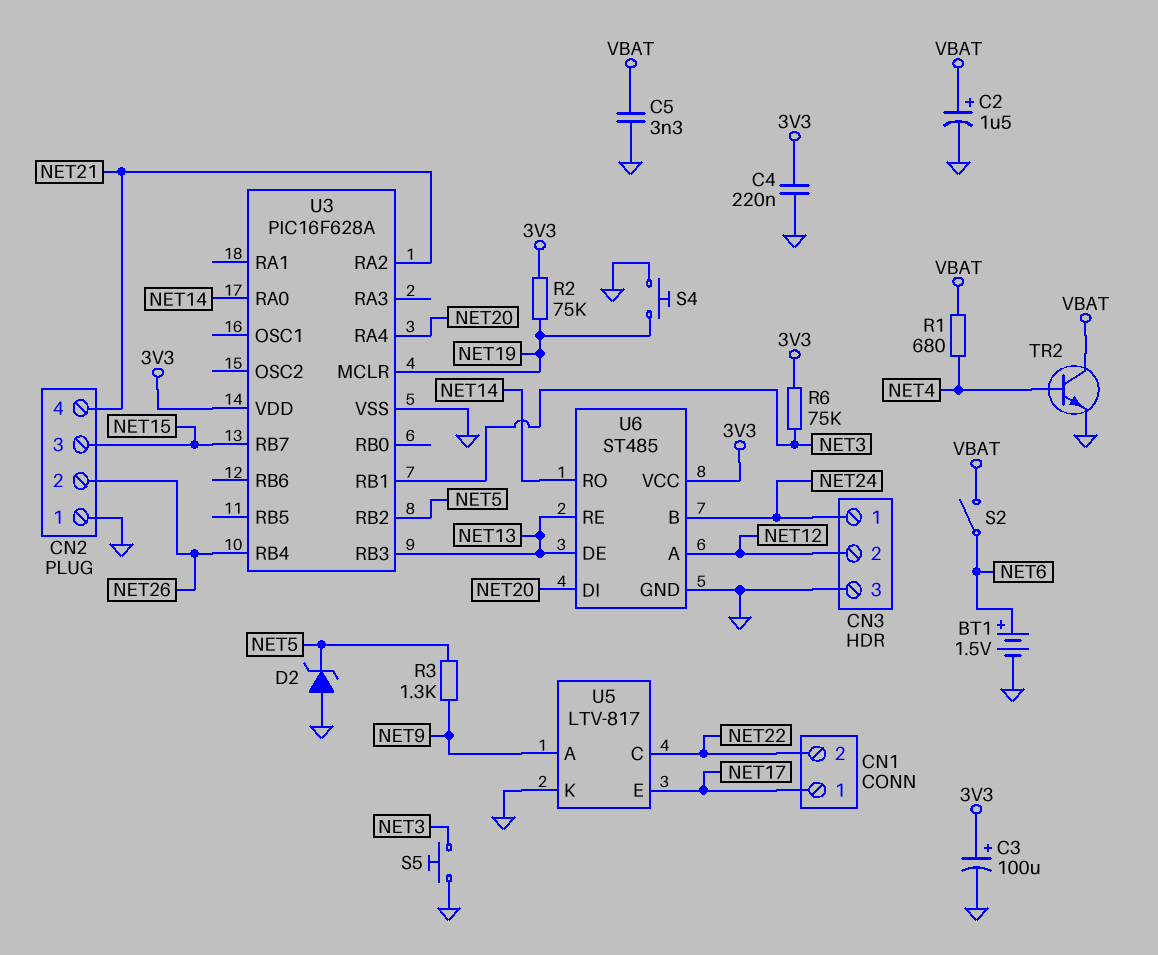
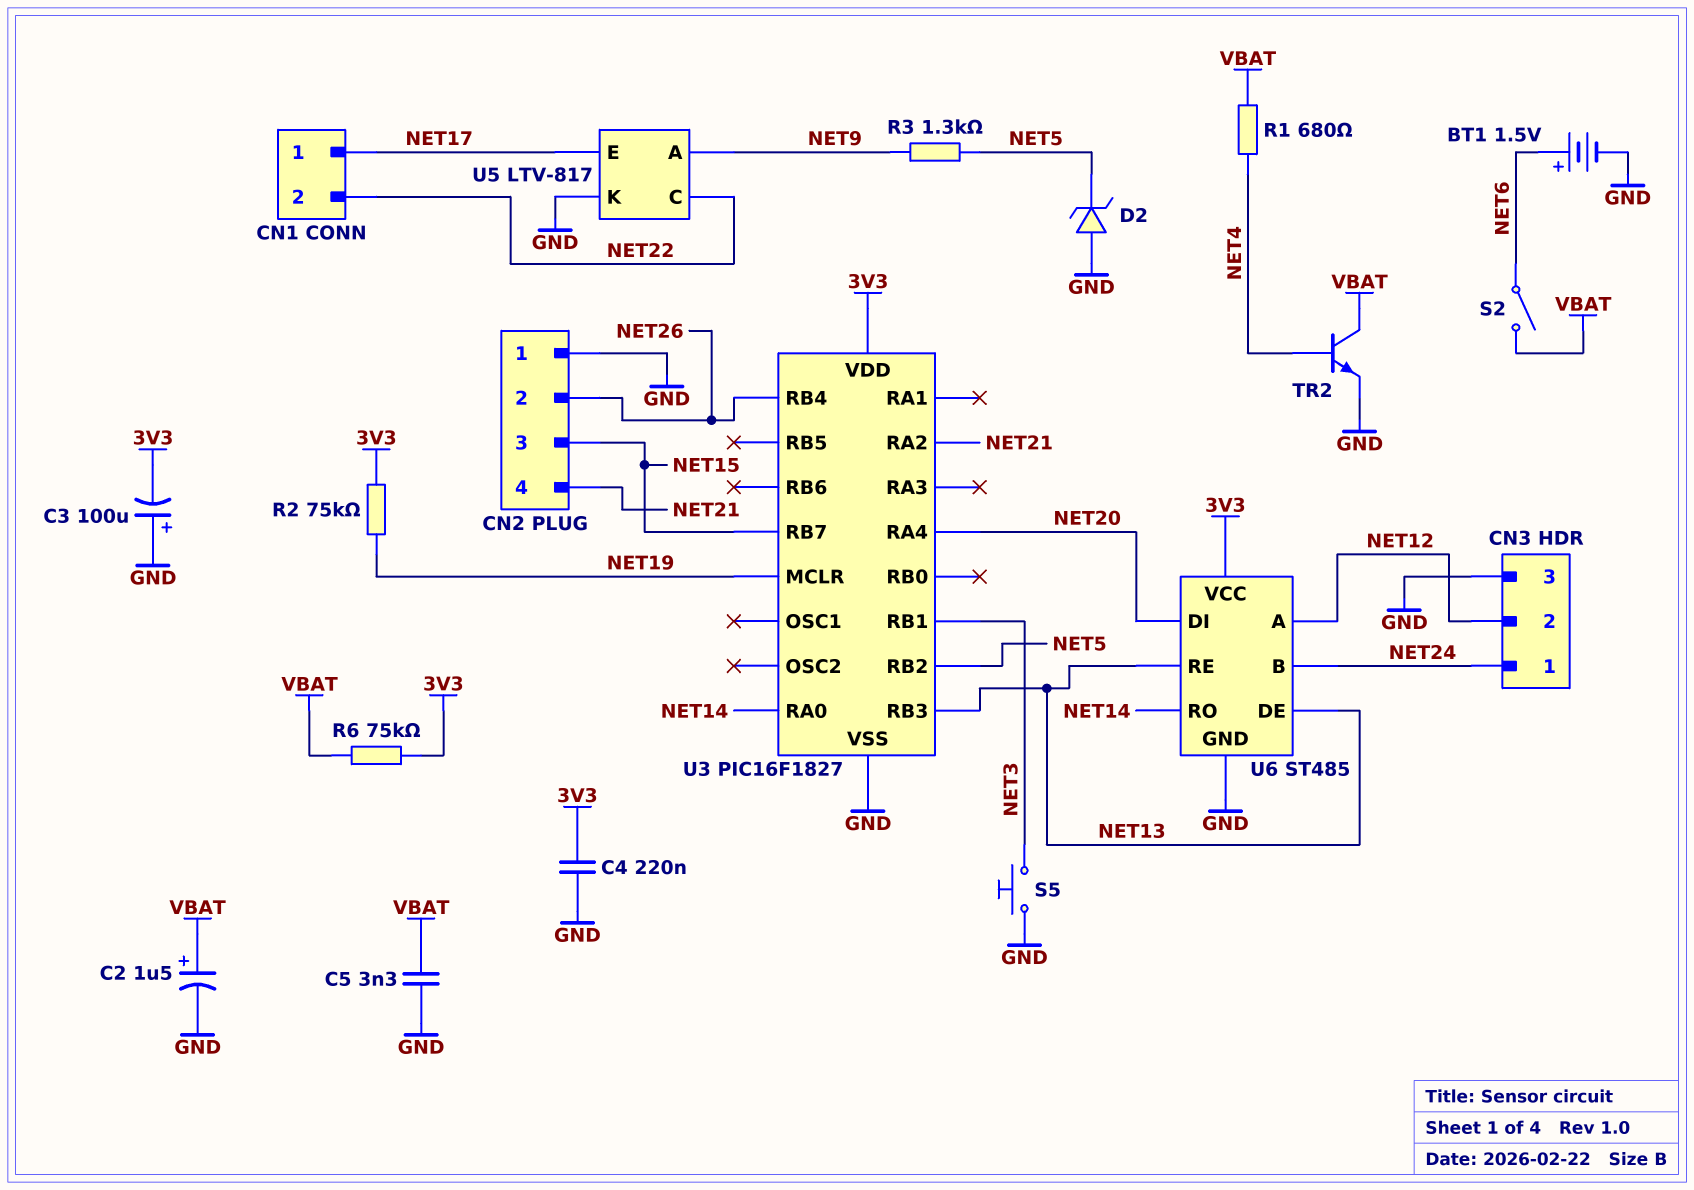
C3: 100uF (plus 3V3, minus GND) -> 100uF (plus GND, minus 3V3)
R6: 75k (3V3, NET3) -> 75k (3V3, VBAT)
S4: button (GND, NET19) -> none
U3: PIC16F628A -> PIC16F1827

